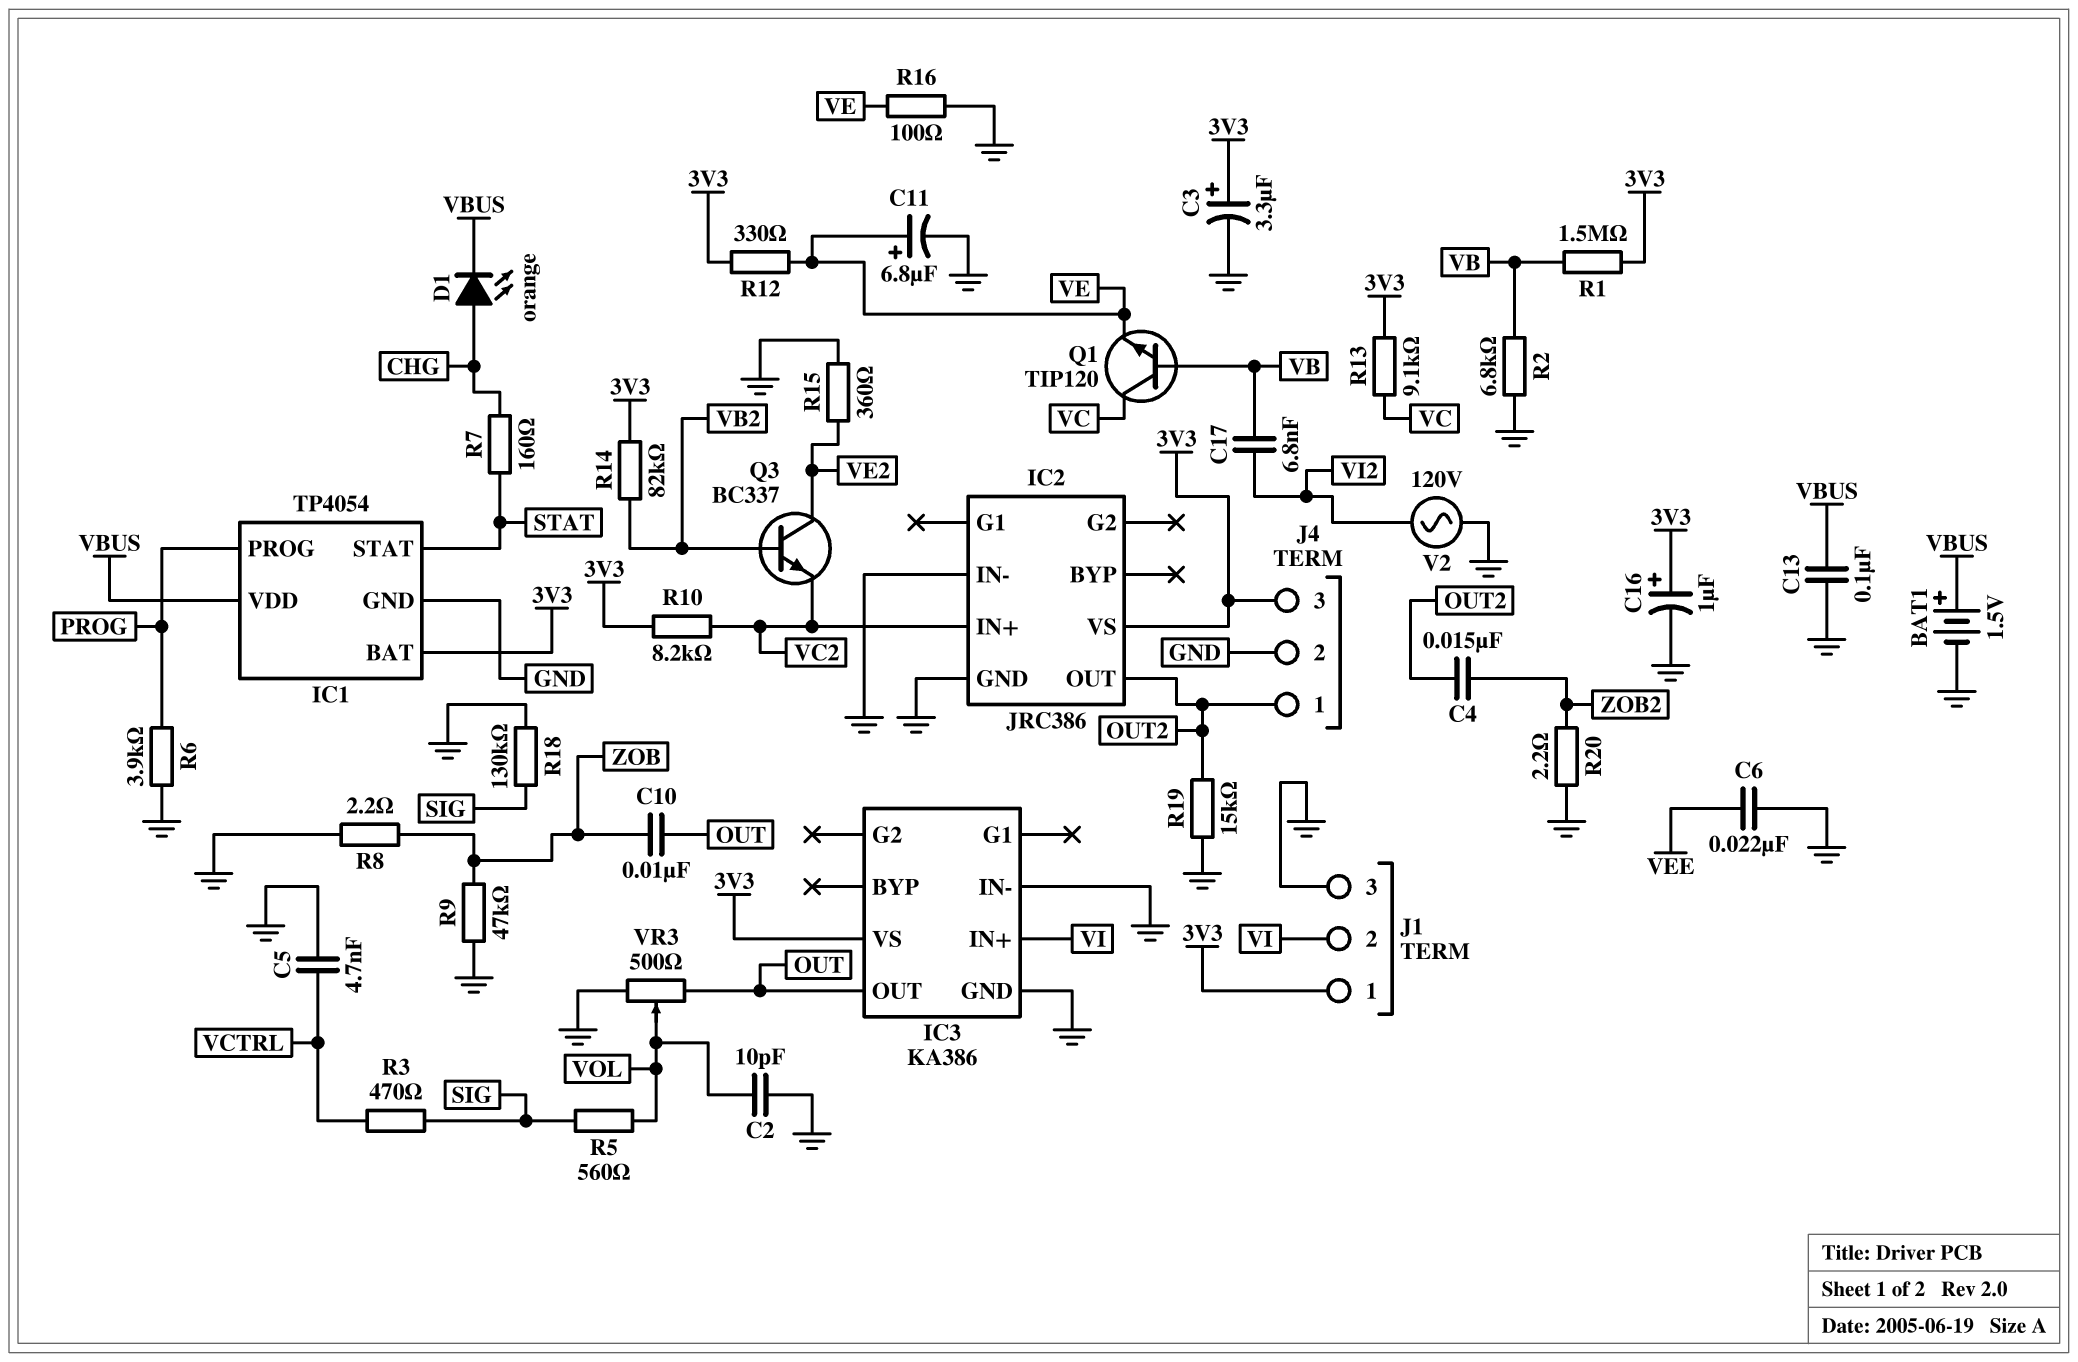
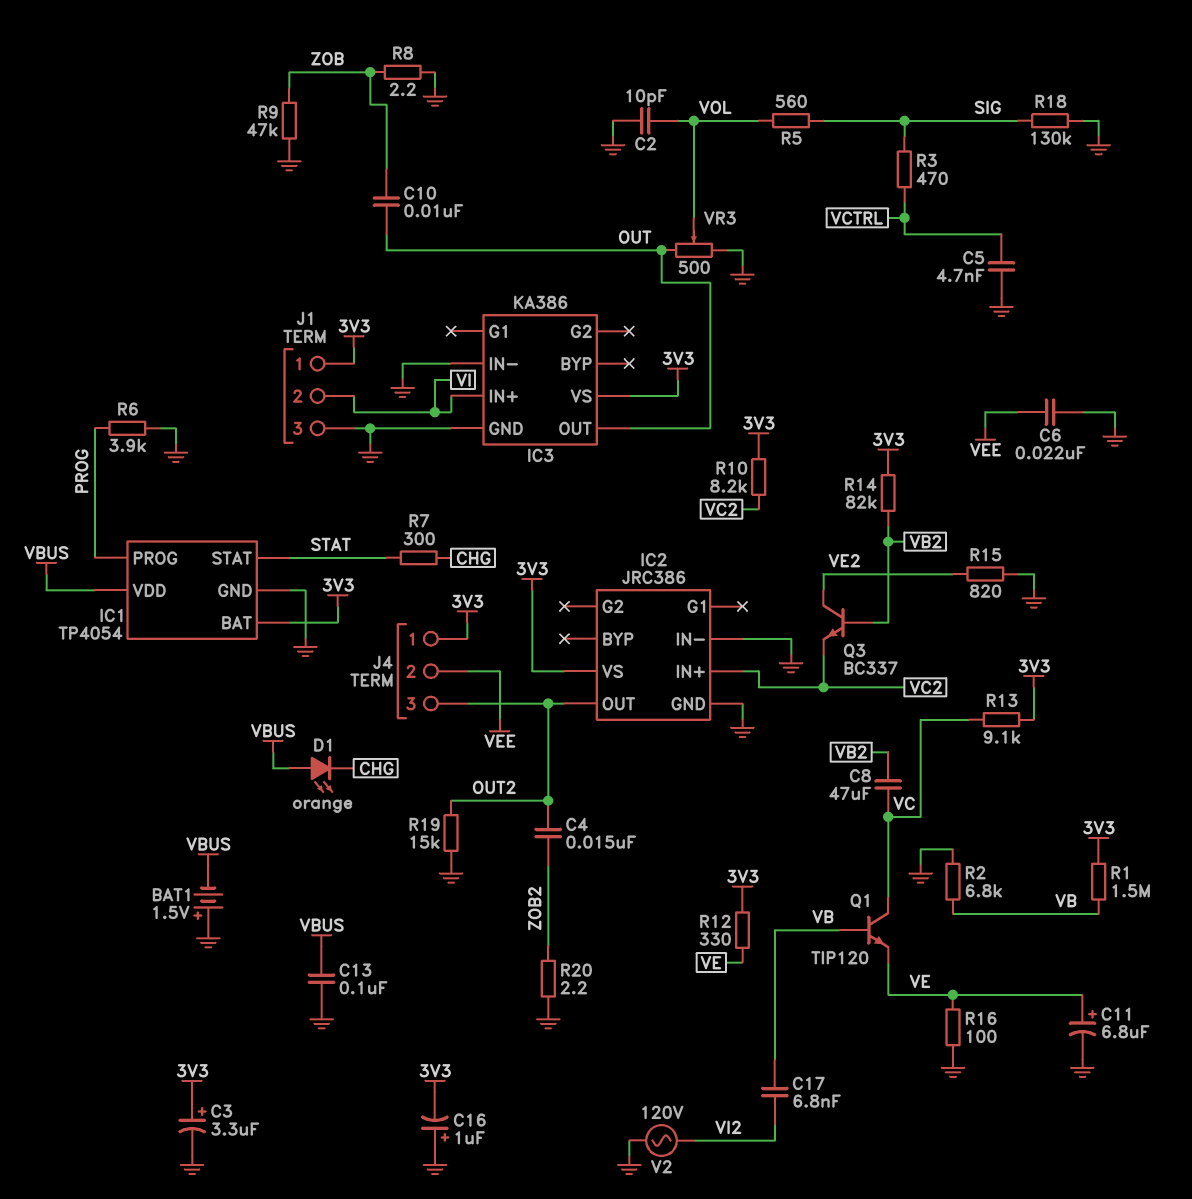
BAT1: 1.5V (plus VBUS, minus GND) -> 1.5V (plus GND, minus VBUS)
C8: none -> 47uF (VB2, VC)
C16: 1uF (plus 3V3, minus GND) -> 1uF (plus GND, minus 3V3)
D1: LED orange (A CHG, K VBUS) -> LED orange (A VBUS, K CHG)
J4 pin 1: OUT2 -> 3V3
J4 pin 2: GND -> VEE
J4 pin 3: 3V3 -> OUT2
R7: 160 (CHG, STAT) -> 300 (CHG, STAT)
R15: 360 (GND, VE2) -> 820 (GND, VE2)

